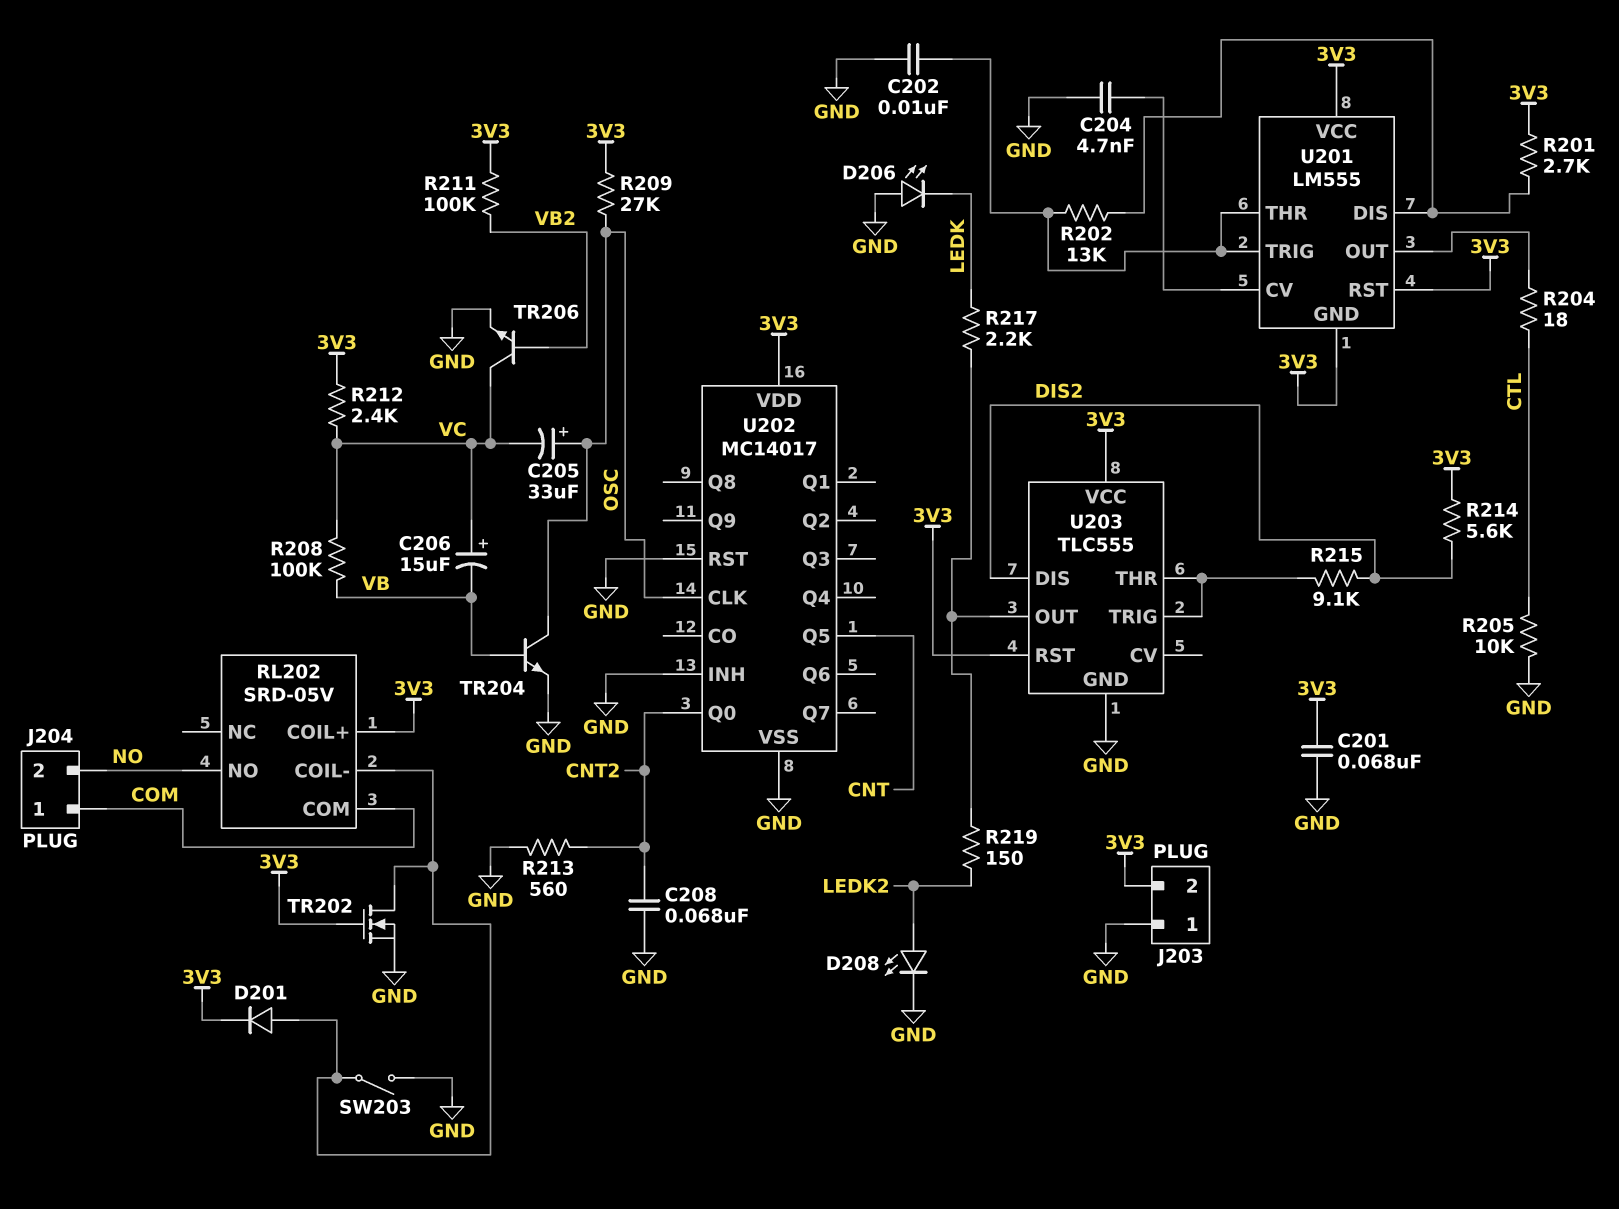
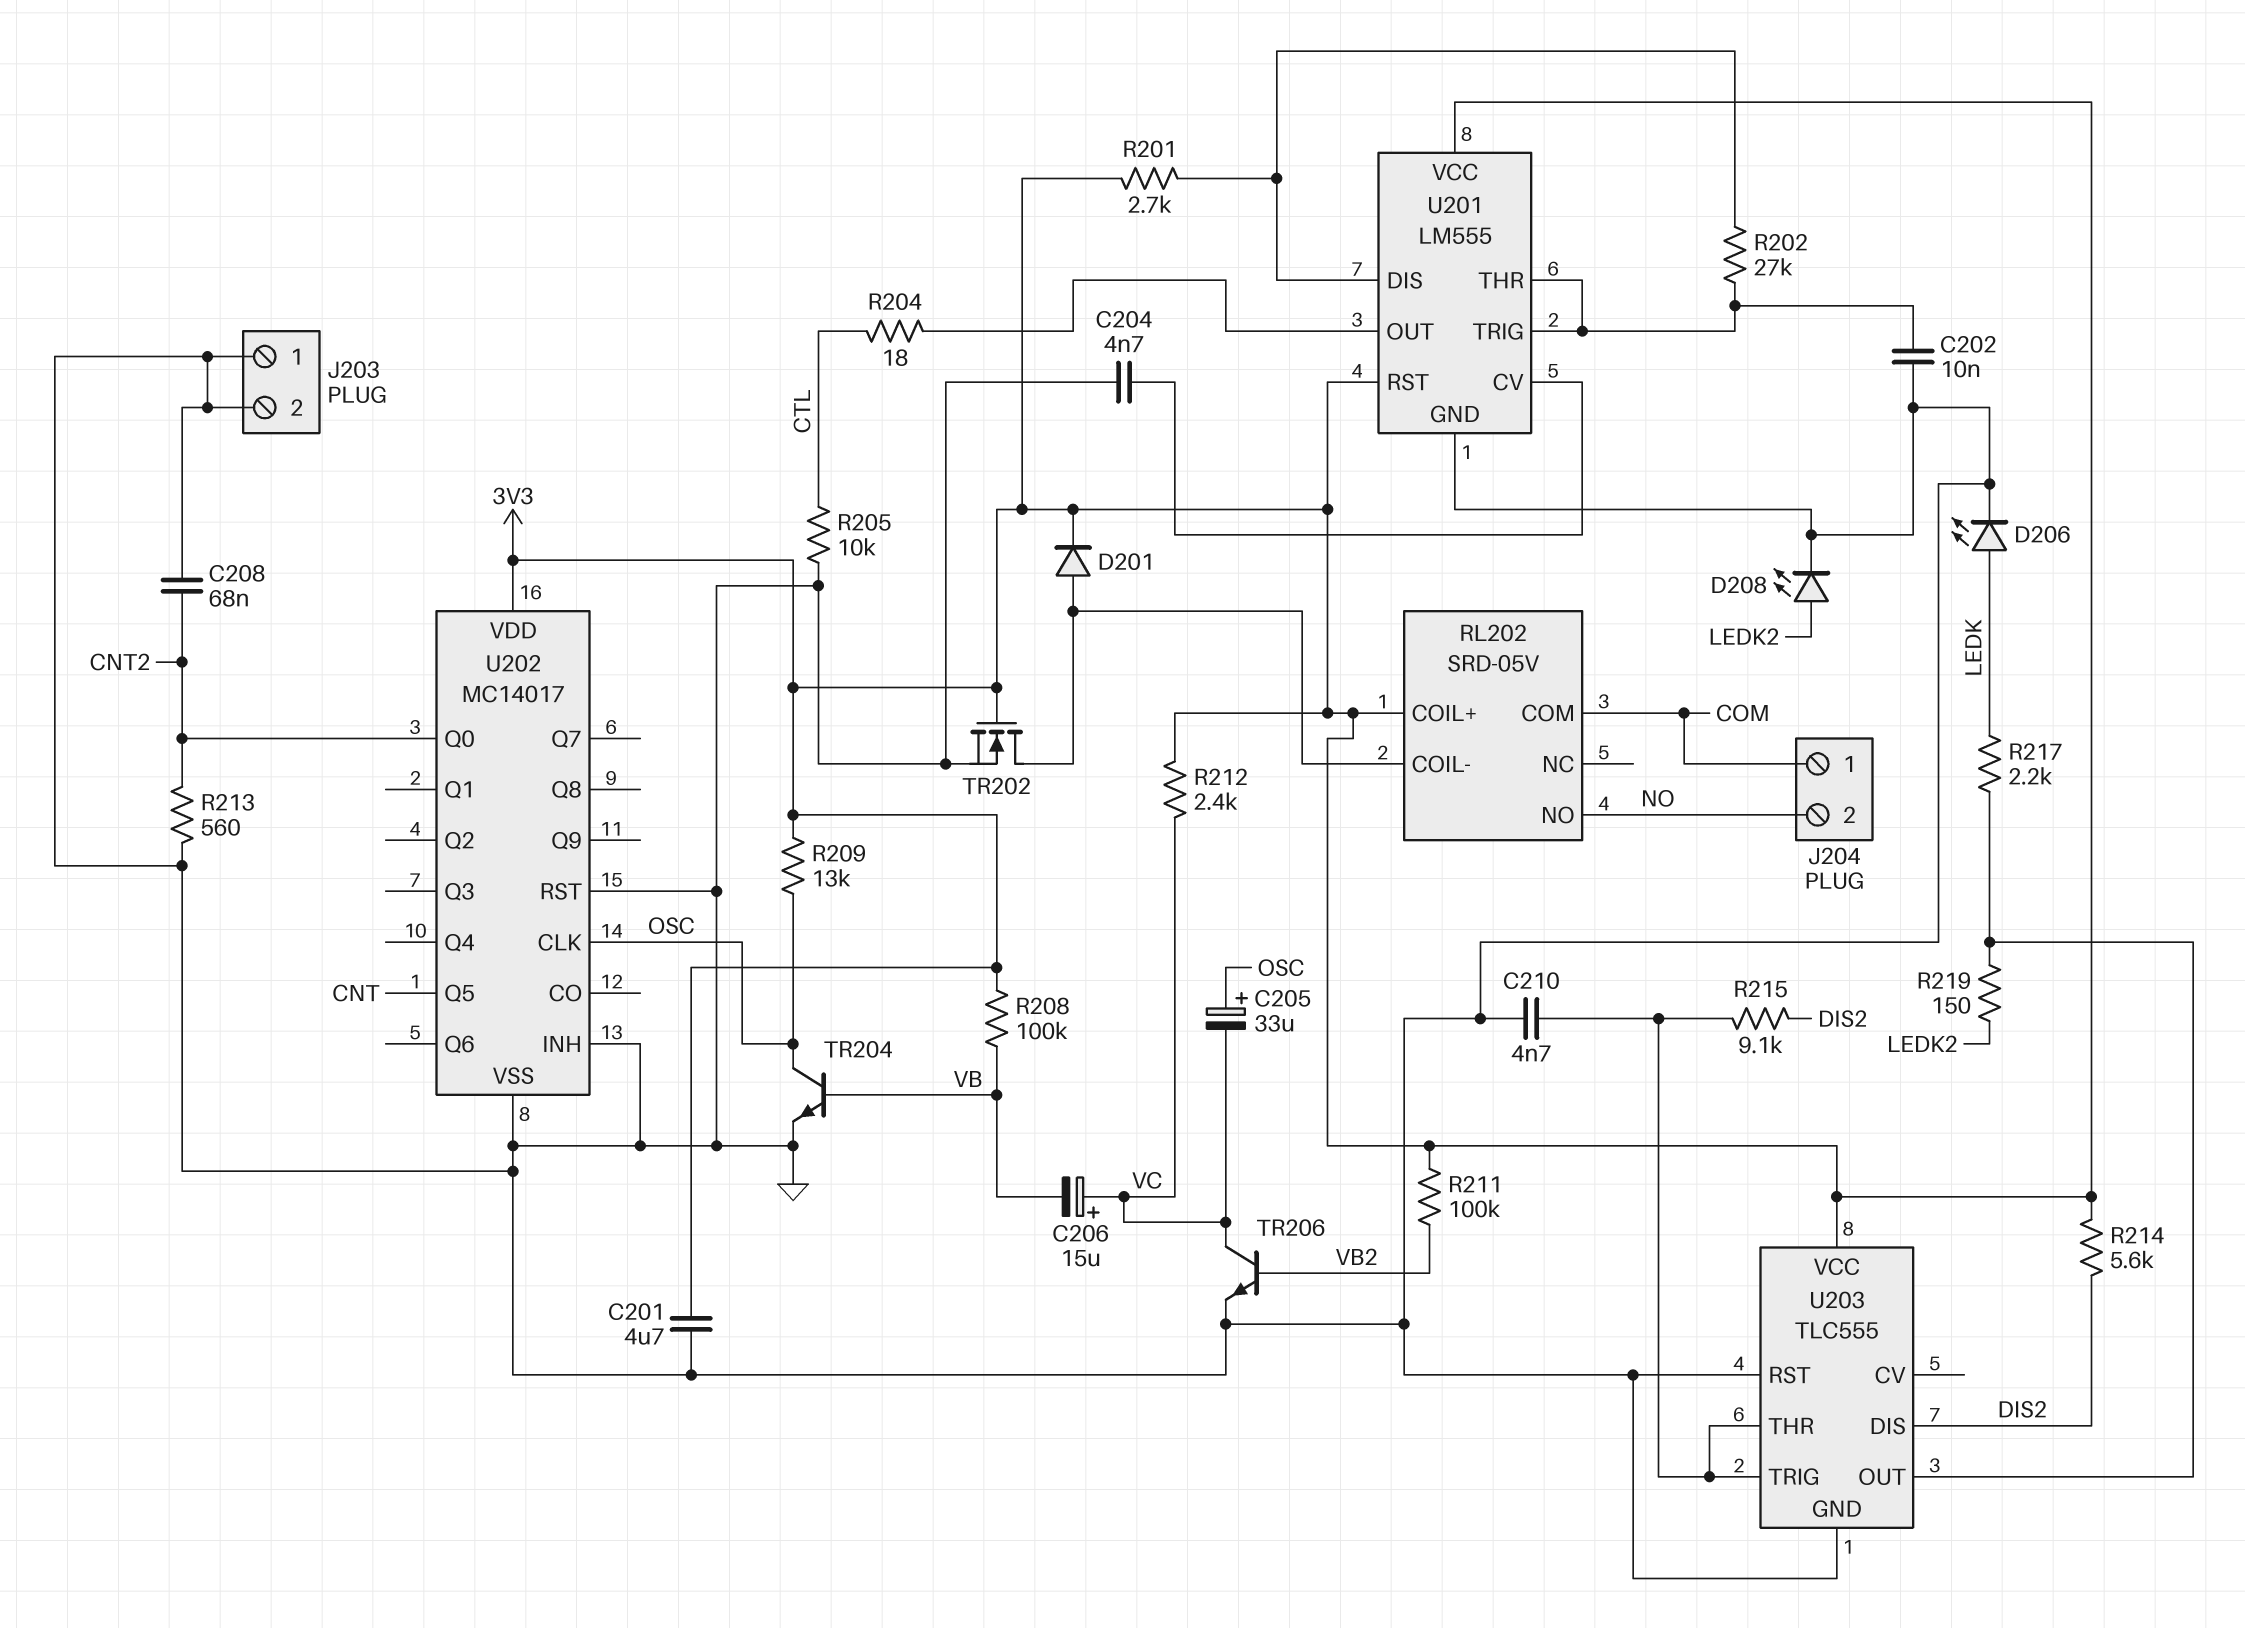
C201: 68nF (3V3, GND) -> 4.7uF (3V3, GND)
C210: none -> 4.7nF (GND, U203/THR)
D206: LED (A GND, K LEDK) -> LED (A LEDK, K GND)
J203 pin 2: 3V3 -> GND
R202: 13k (U201/DIS, U201/THR) -> 27k (U201/DIS, U201/THR)
R208: 100k (VB, VC) -> 100k (3V3, VB)
R209: 27k (3V3, OSC) -> 13k (3V3, OSC)
SW203: switch (GND, RL202/COIL-) -> none
U201 pin GND: 3V3 -> GND
U203 pin RST: 3V3 -> GND

